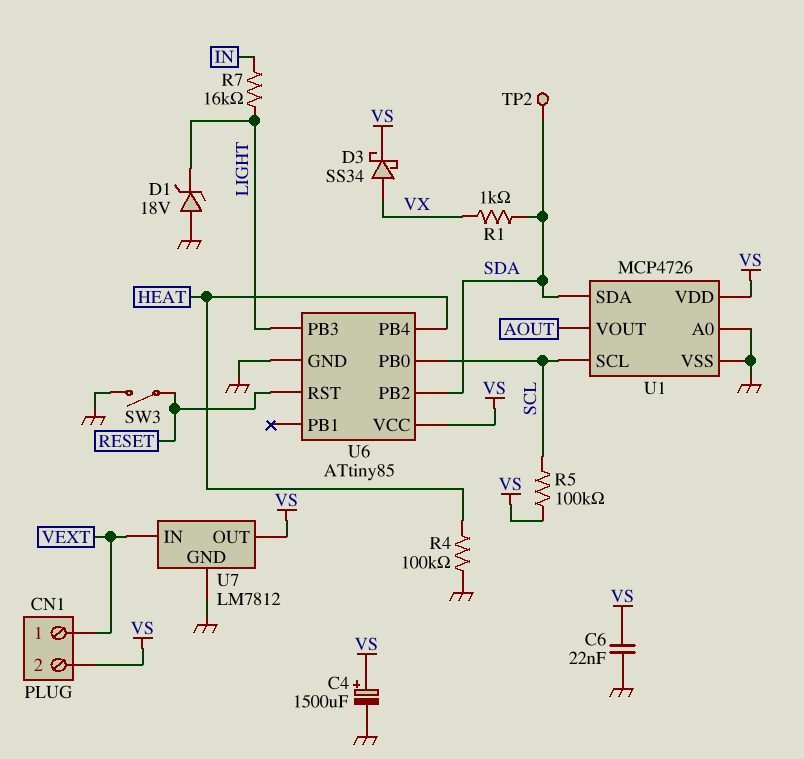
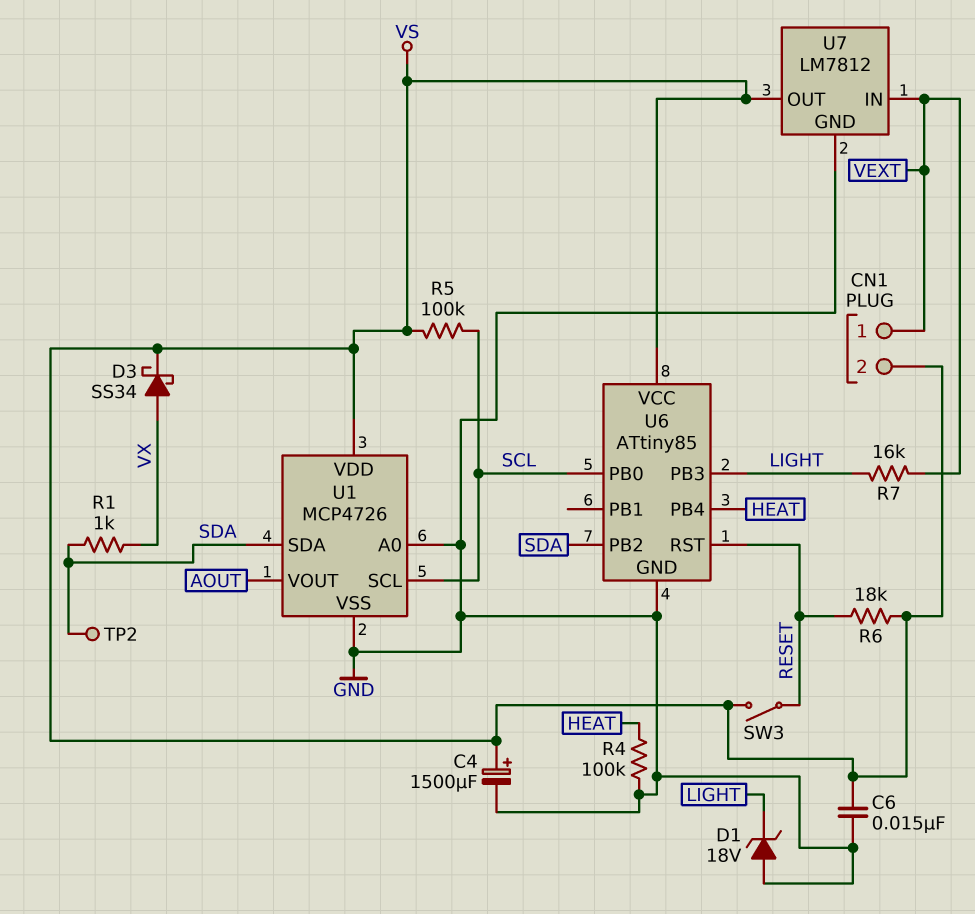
C6: 22nF (GND, VS) -> 15nF (GND, VS)
R6: none -> 18k (RESET, VS)
R7: 16k (IN, LIGHT) -> 16k (LIGHT, VEXT)
SW3: switch (GND, RESET) -> switch (RESET, VS)

